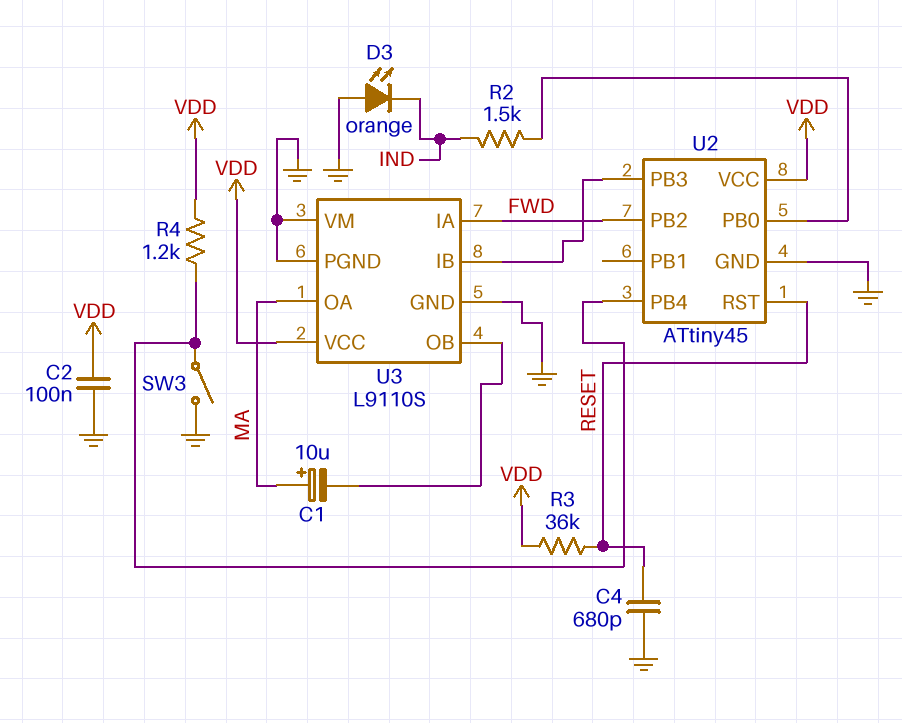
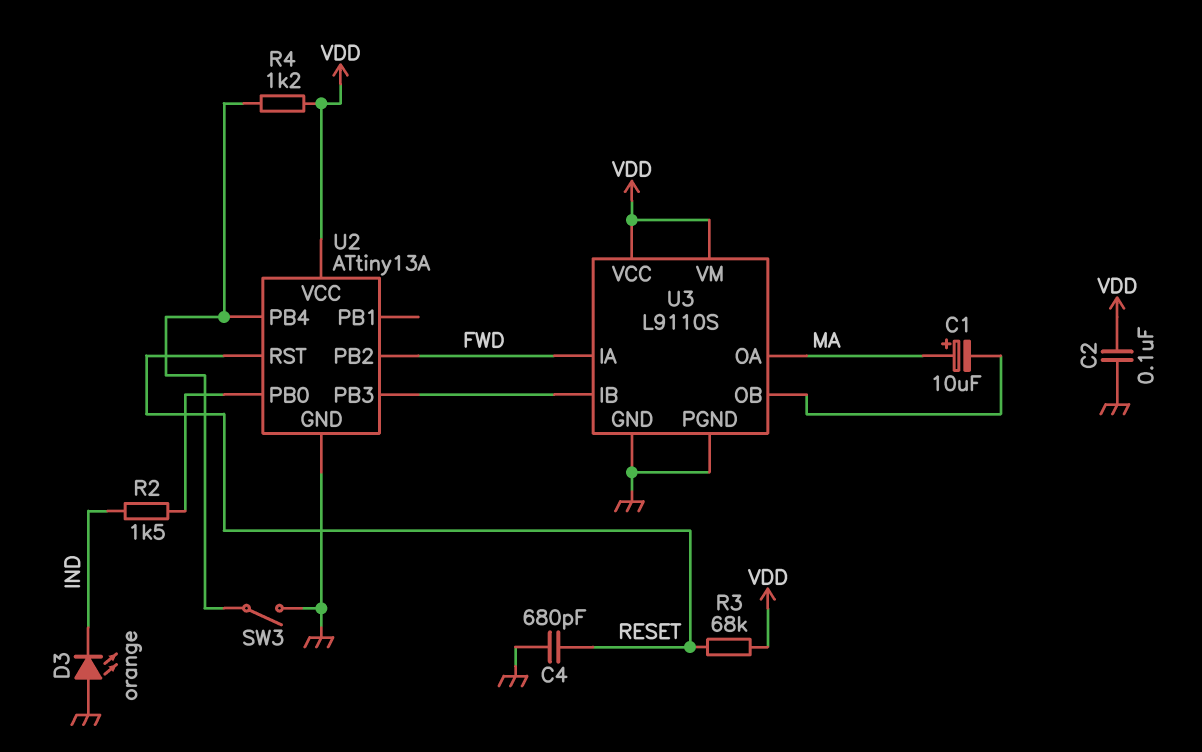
R3: 36k (RESET, VDD) -> 68k (RESET, VDD)
U2: ATtiny45 -> ATtiny13A
U3 pin VM: GND -> VDD

